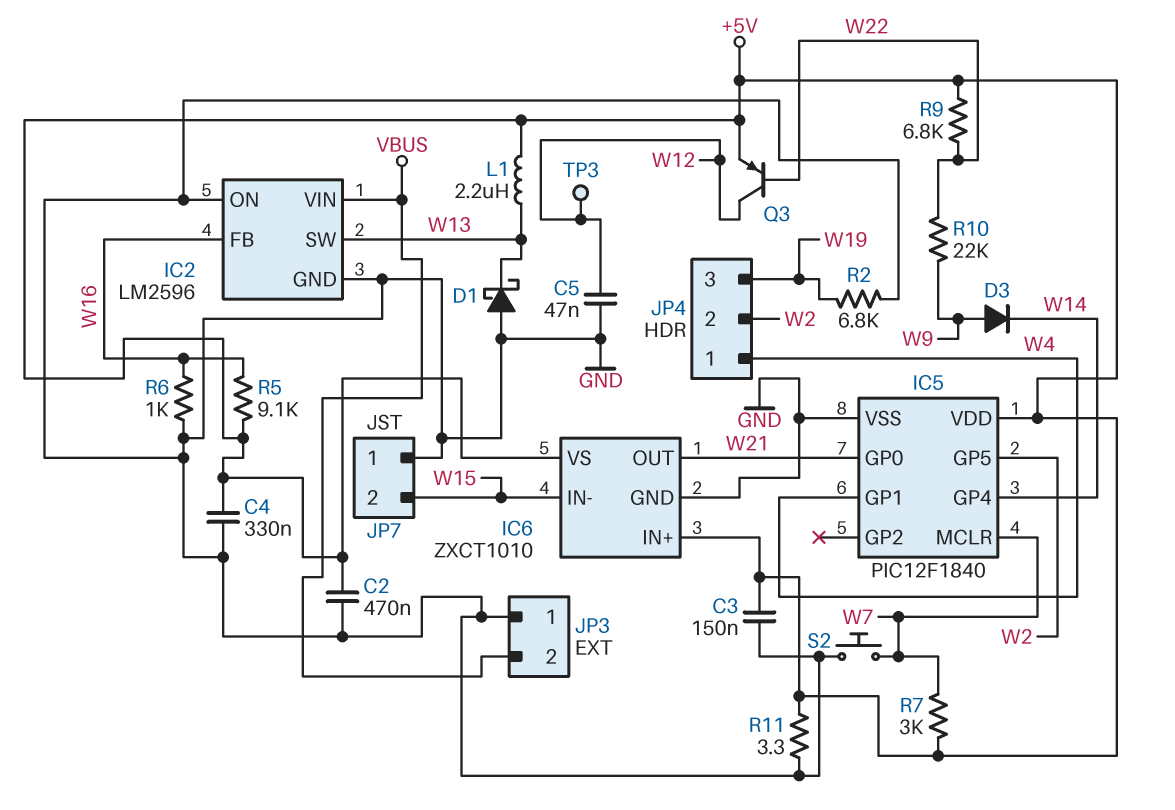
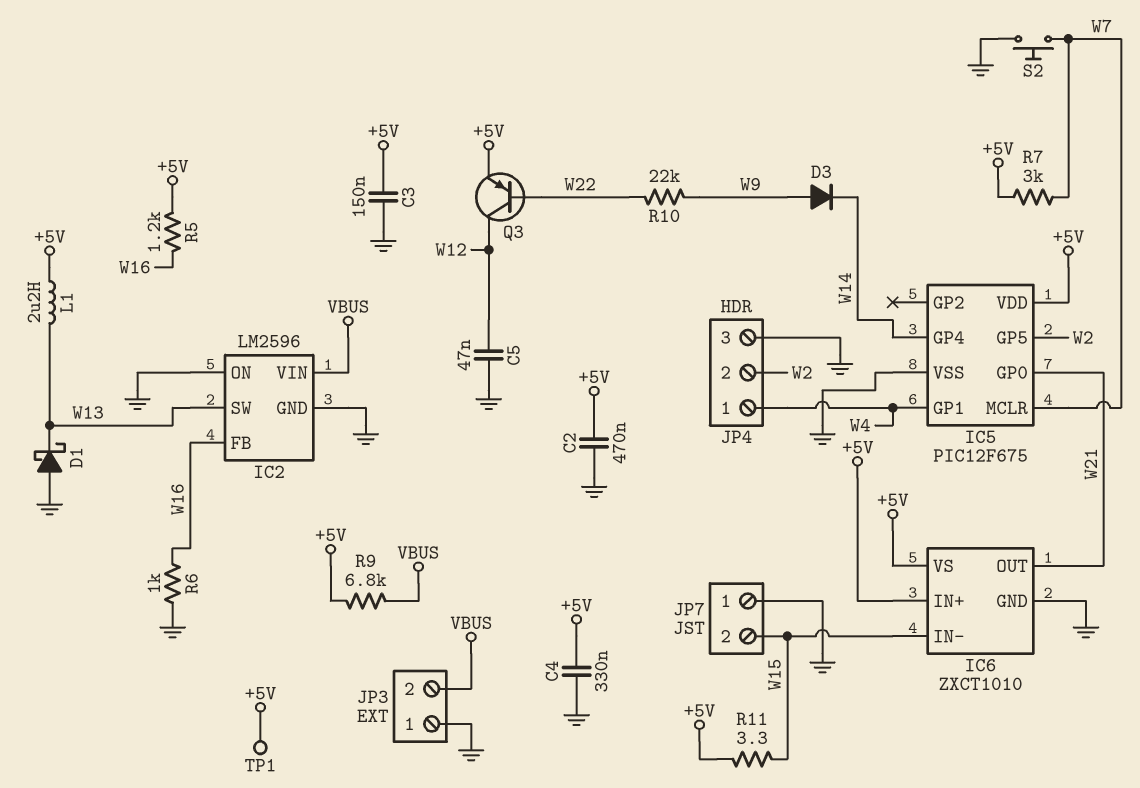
IC5: PIC12F1840 -> PIC12F675
JP4 pin 3: W19 -> GND
R2: 6.8k (GND, W19) -> none
R5: 9.1k (+5V, W16) -> 1.2k (+5V, W16)
R9: 6.8k (+5V, W22) -> 6.8k (+5V, VBUS)
R11: 3.3 (+5V, GND) -> 3.3 (+5V, W15)
TP1: none -> test point (+5V)
TP3: test point (W12) -> none

